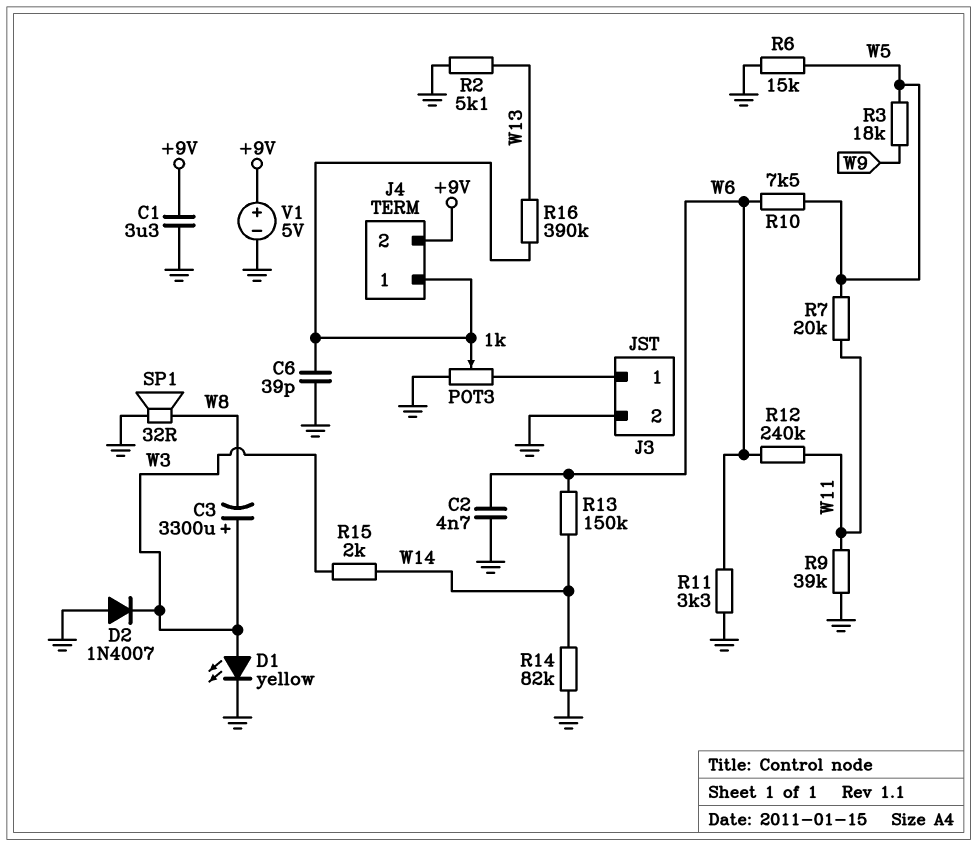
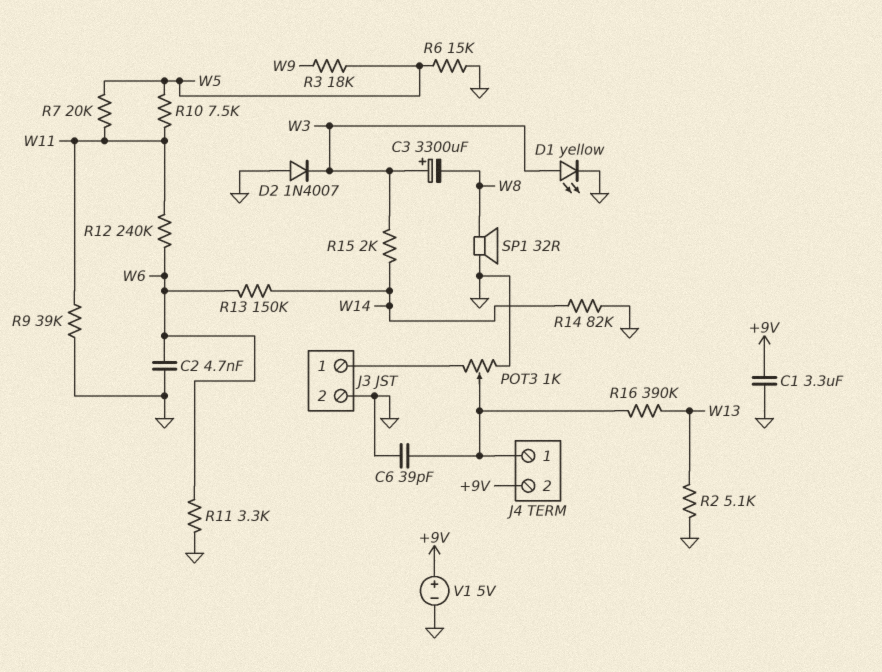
R10: 7.5k (W5, W6) -> 7.5k (W5, W11)

